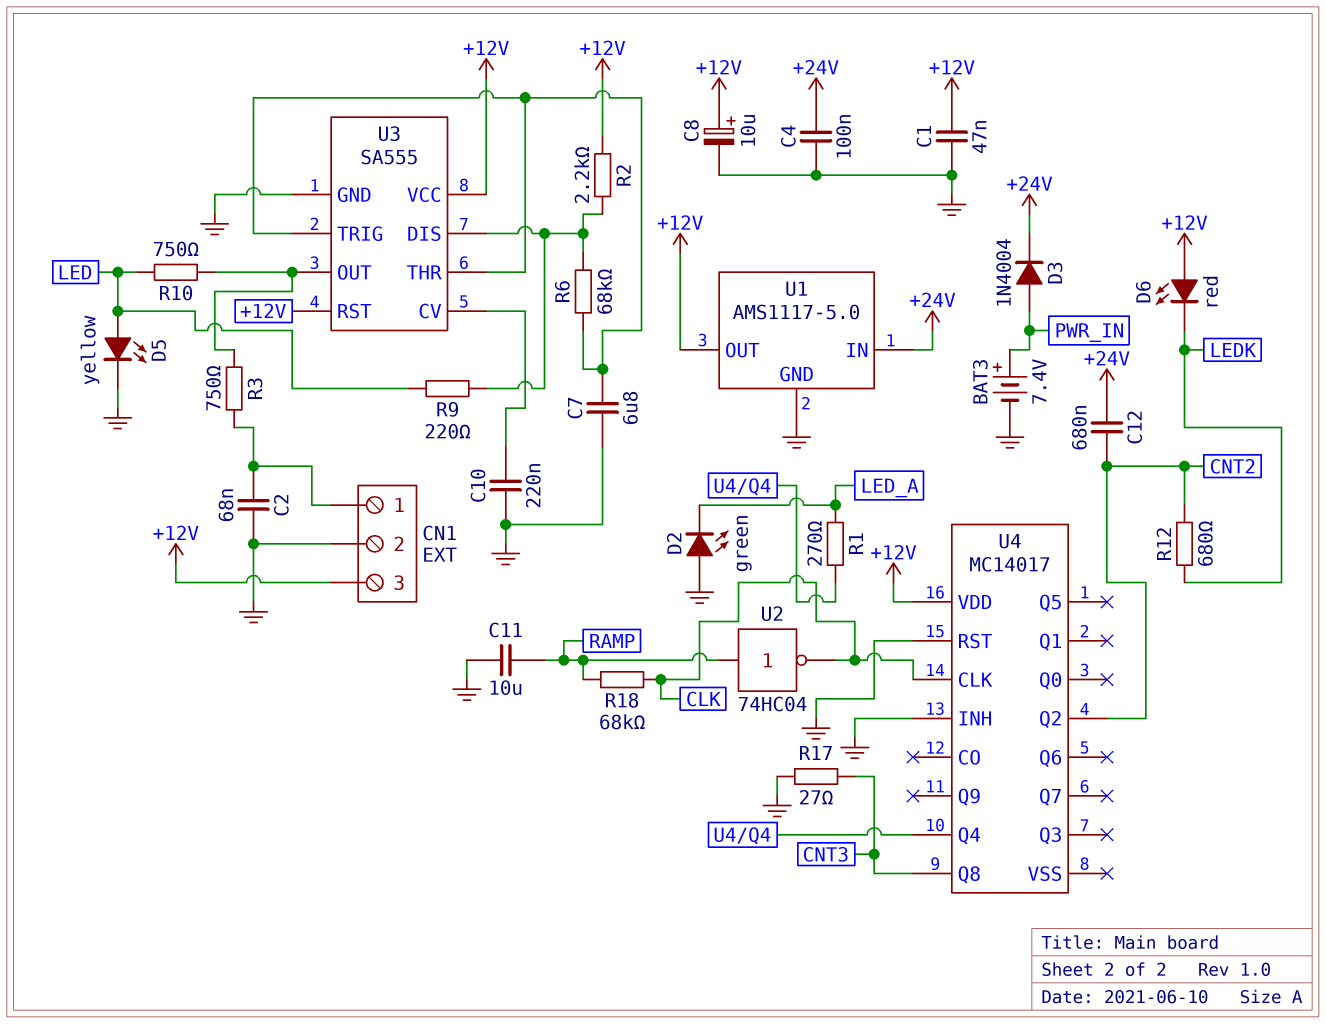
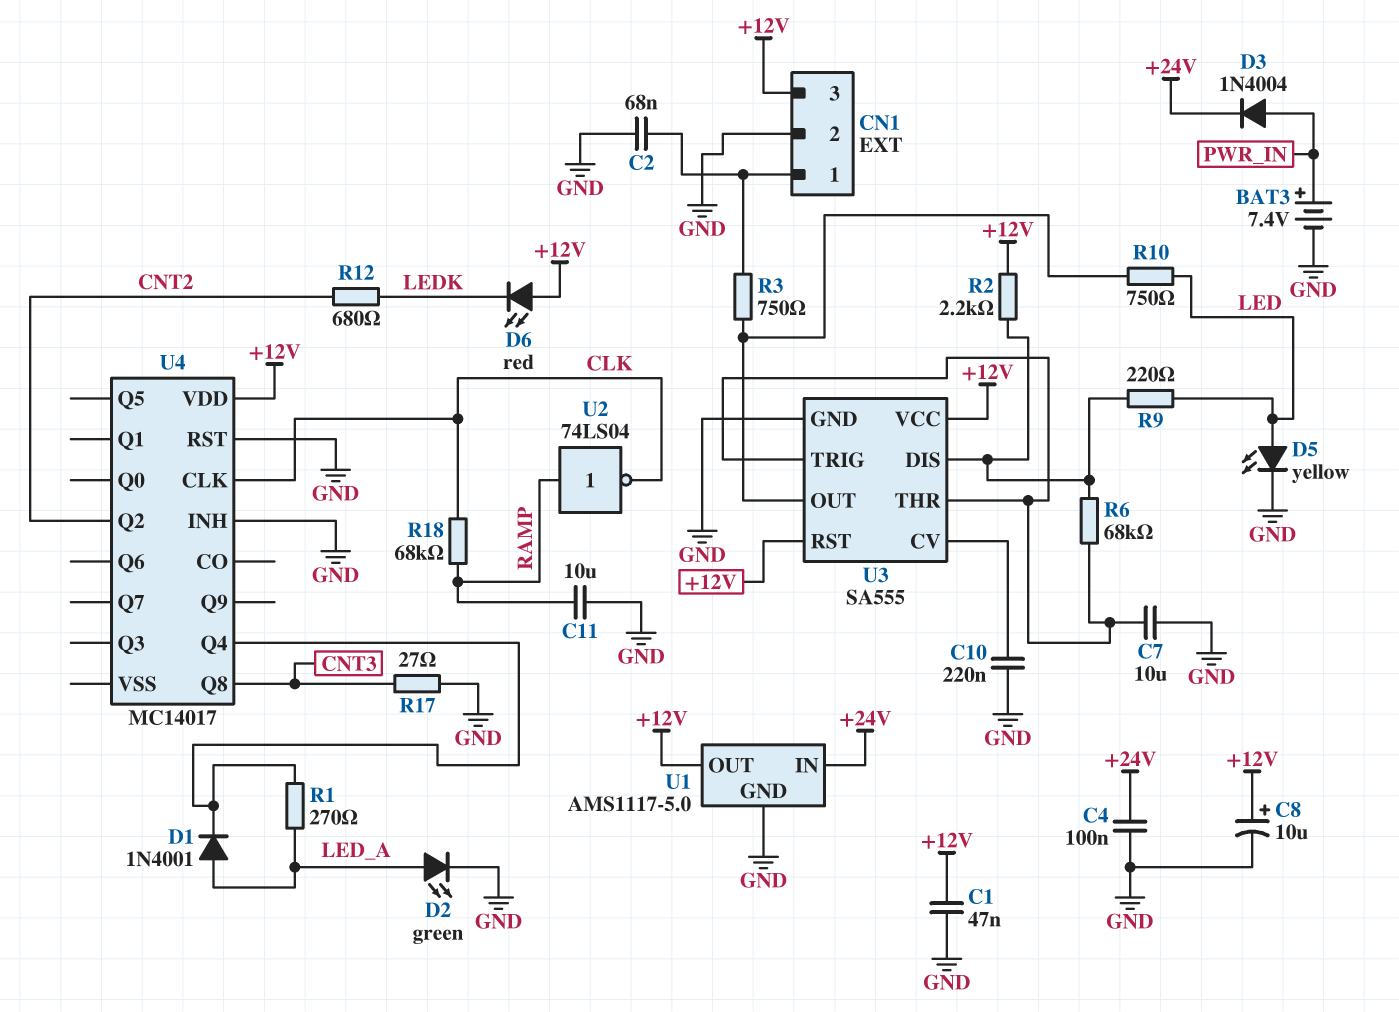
C7: 6.8uF (GND, U3/THR) -> 10uF (GND, U3/THR)
C12: 680nF (+24V, CNT2) -> none
D1: none -> diode 1N4001 (A LED_A, K U4/Q4)
D2: LED green (A GND, K LED_A) -> LED green (A LED_A, K GND)
U2: NOT 74HC04 (in RAMP, out CLK) -> NOT 74LS04 (in RAMP, out CLK)

